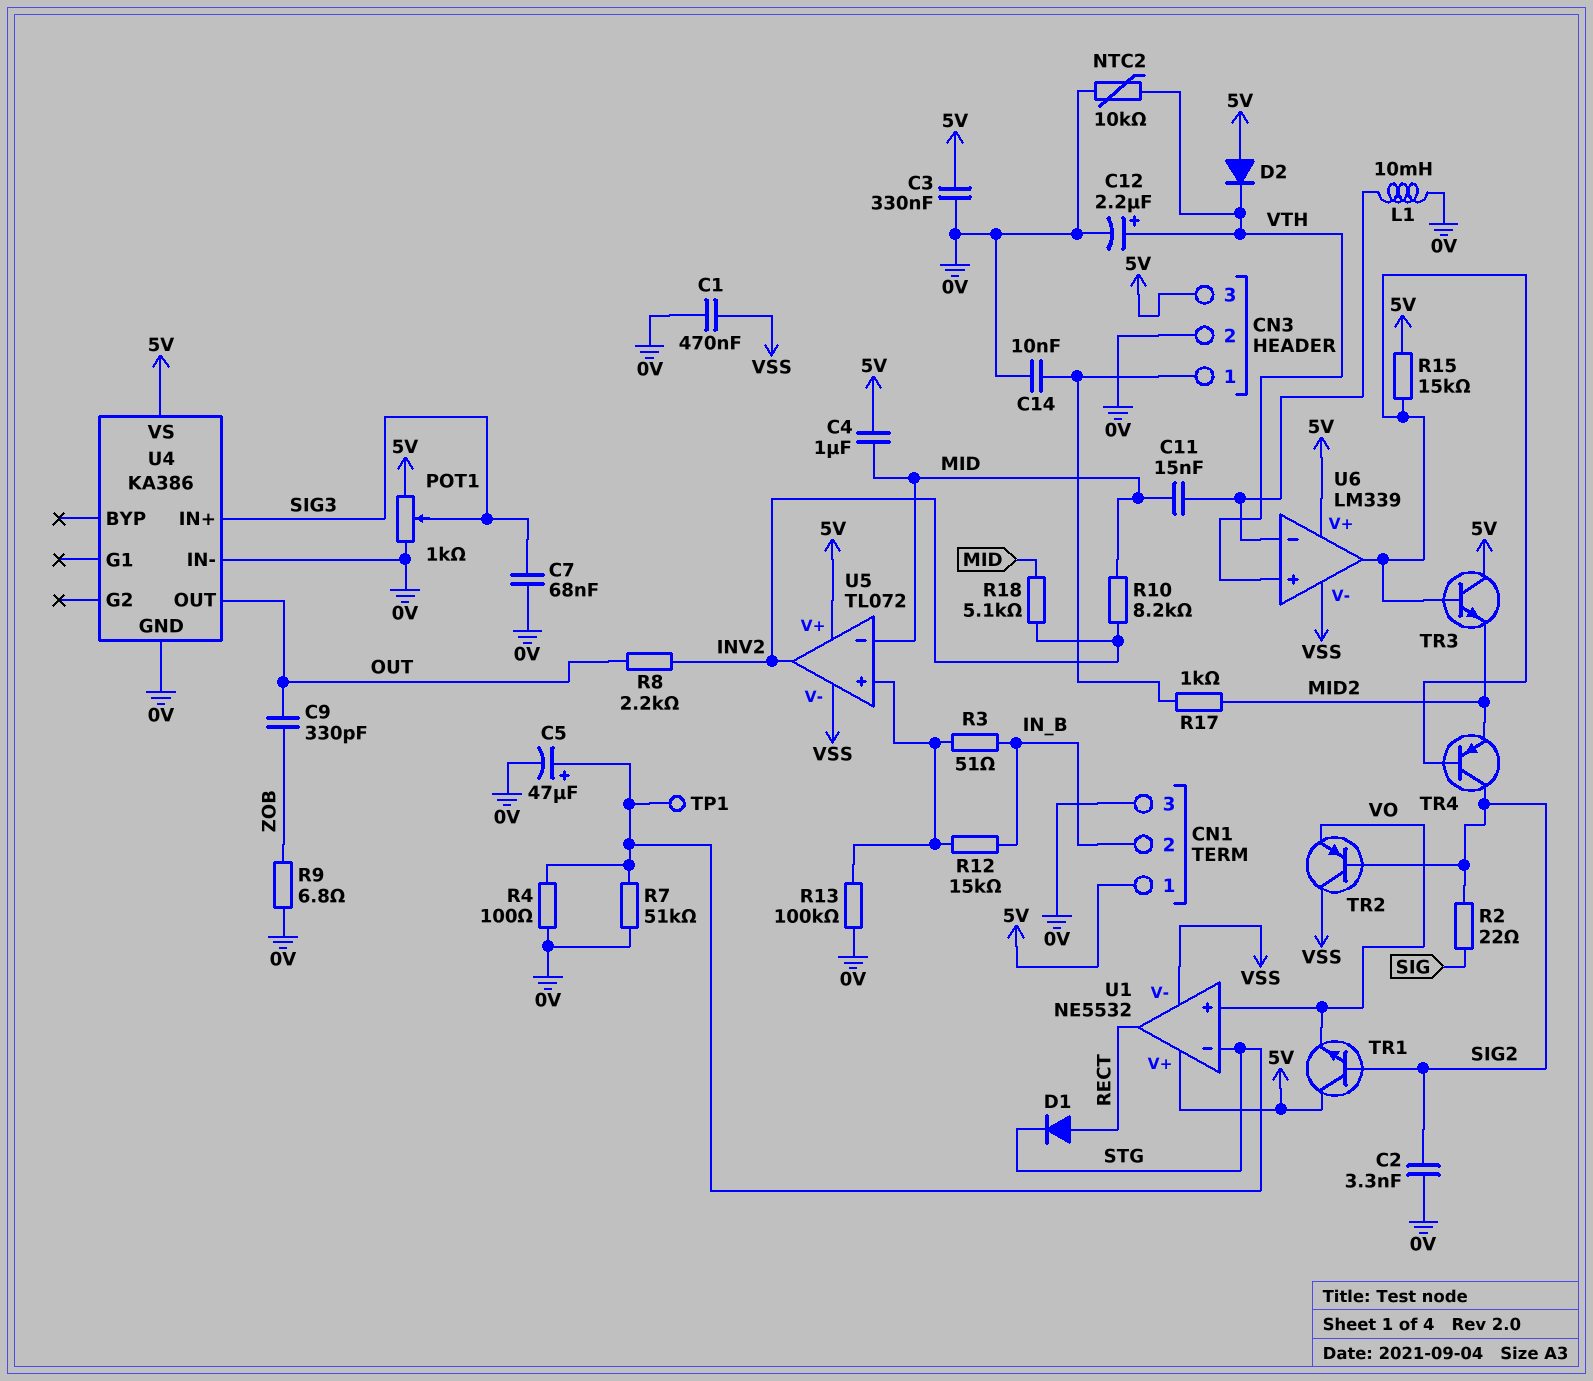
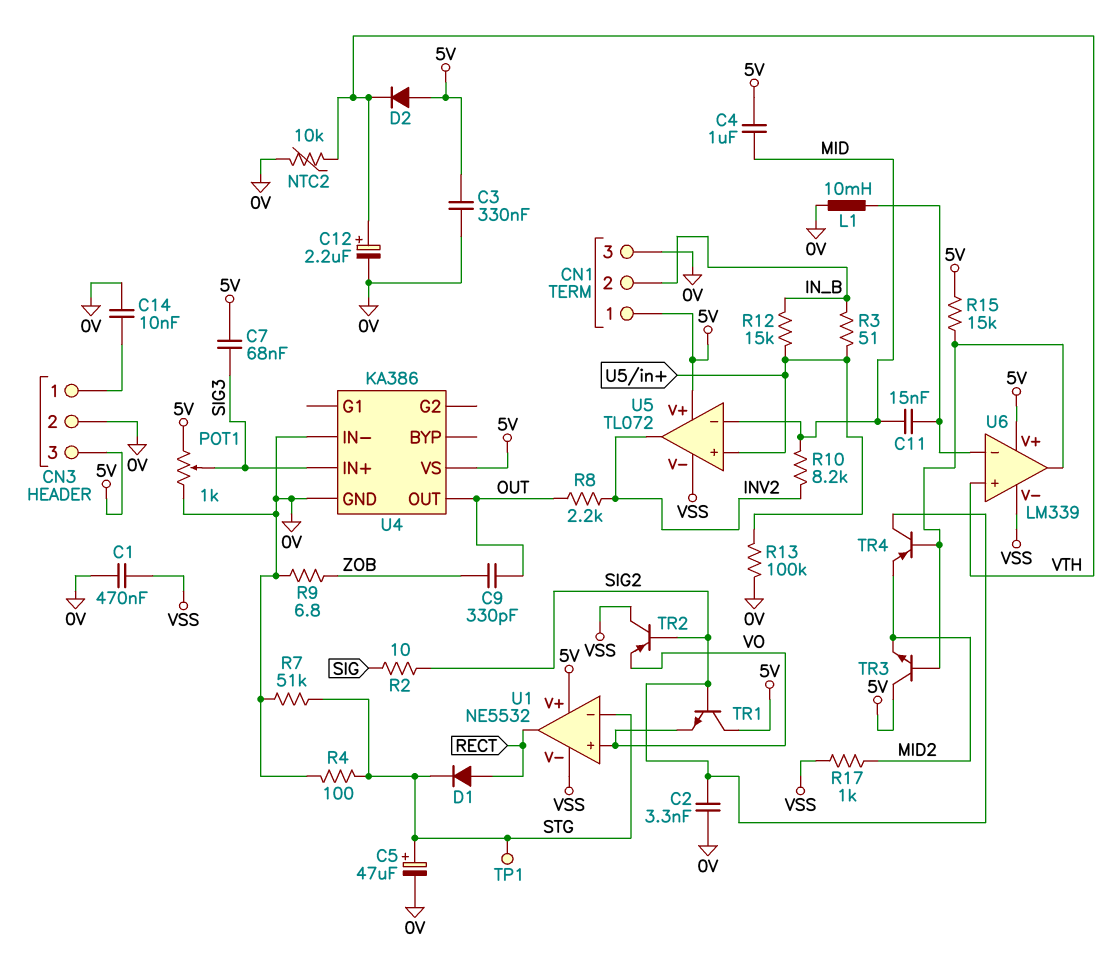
C7: 68nF (0V, SIG3) -> 68nF (5V, SIG3)
R2: 22 (SIG, SIG2) -> 10 (SIG, SIG2)
R17: 1k (CN3/1, MID2) -> 1k (MID2, VSS)
R18: 5.1k (INV2, MID) -> none

